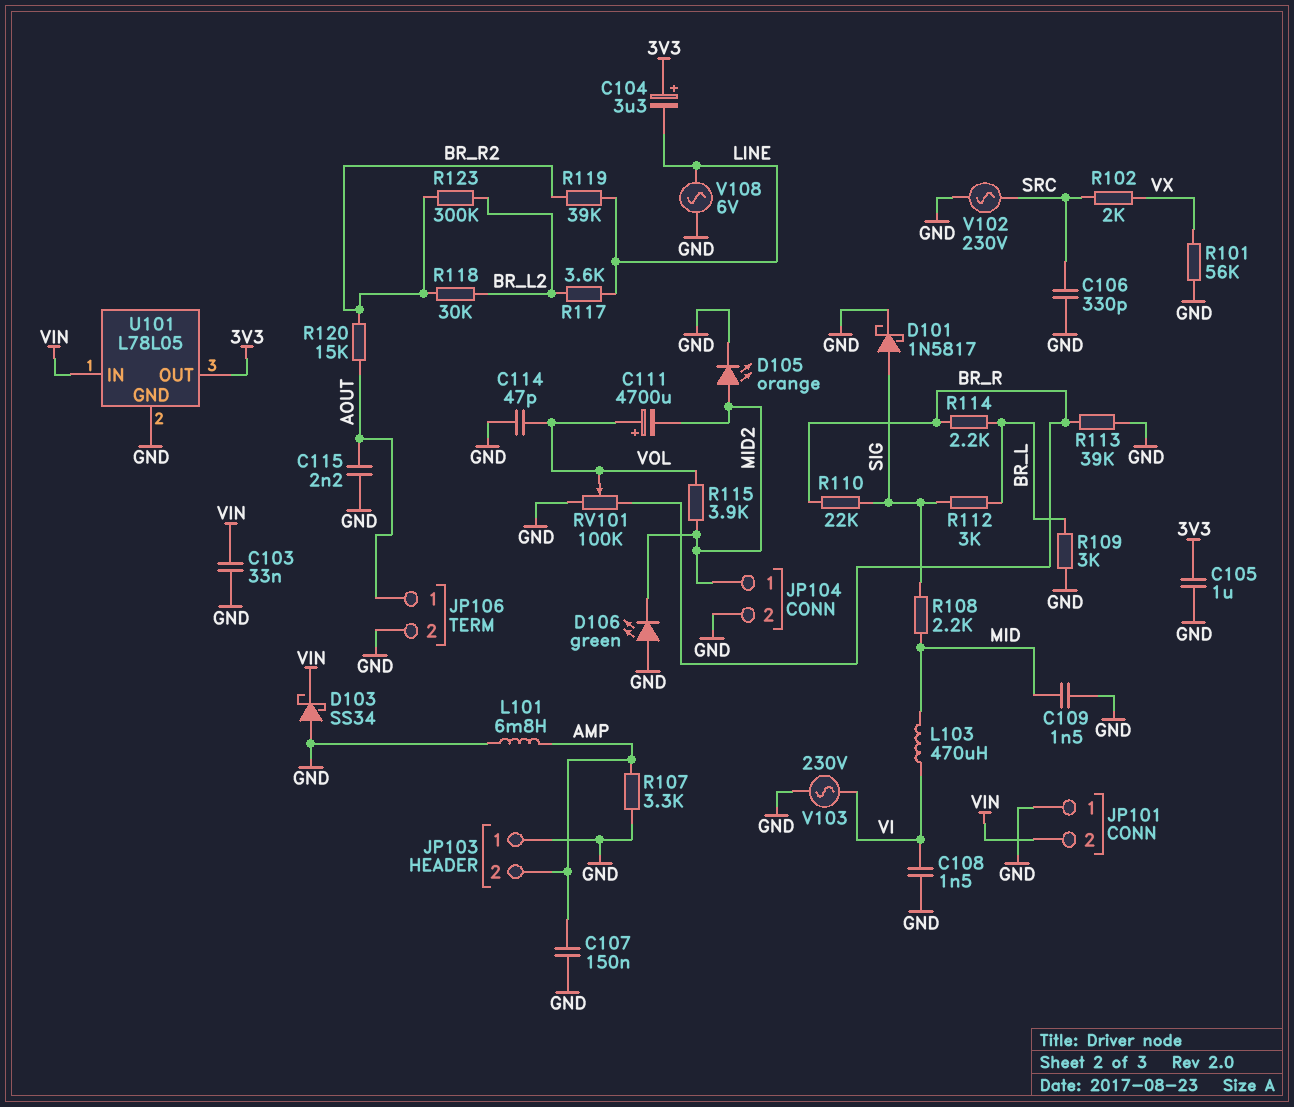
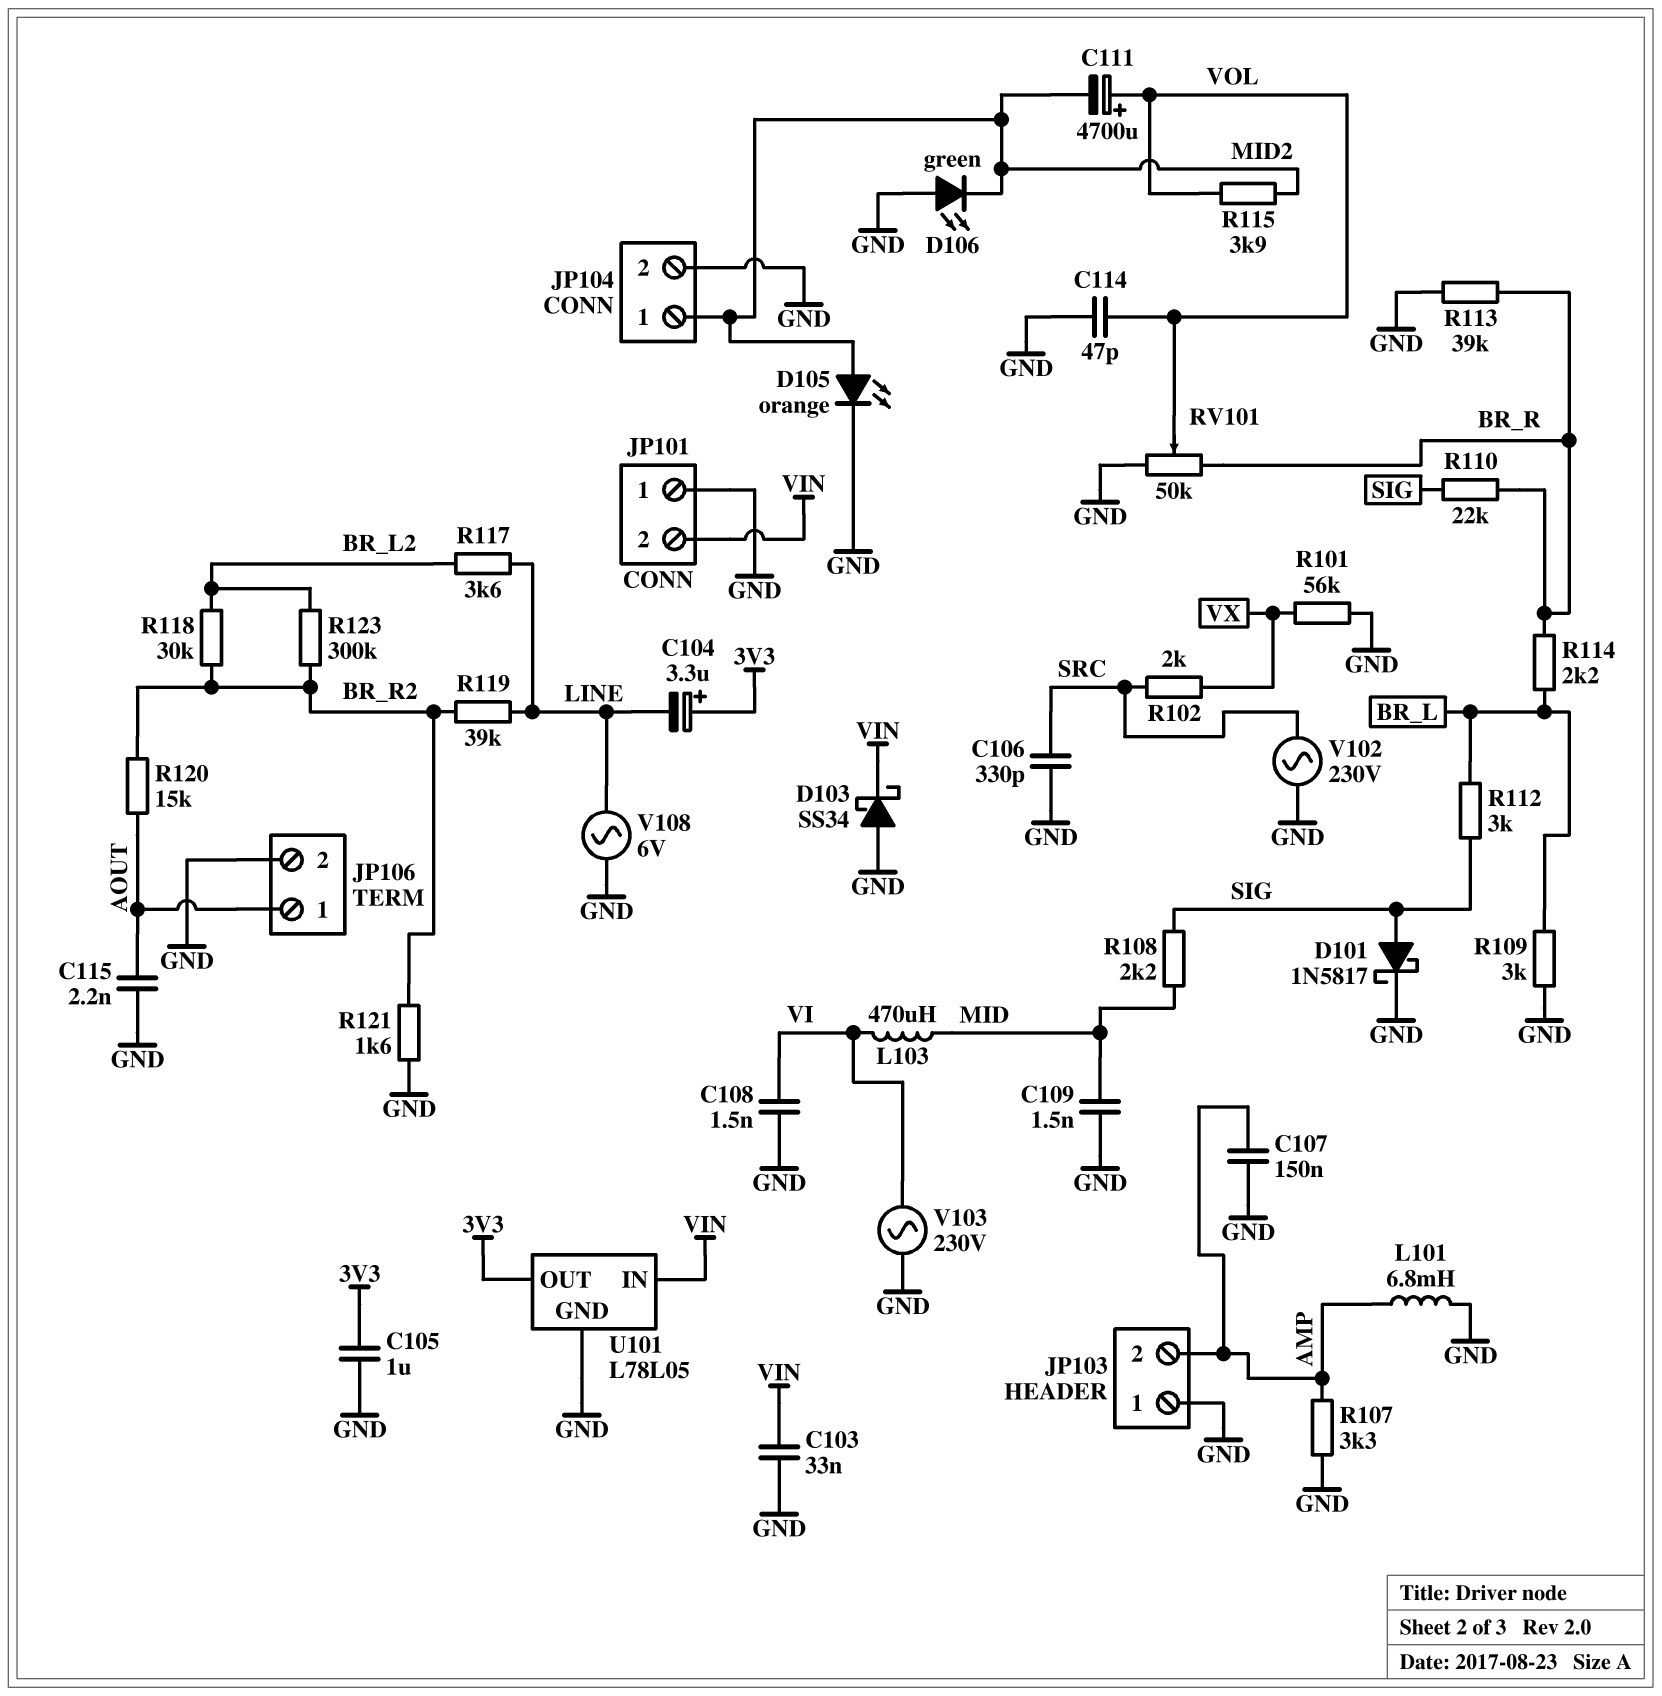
R121: none -> 1.6k (BR_R2, GND)
RV101: 100k (BR_R, GND, wiper VOL) -> 50k (BR_R, GND, wiper VOL)

